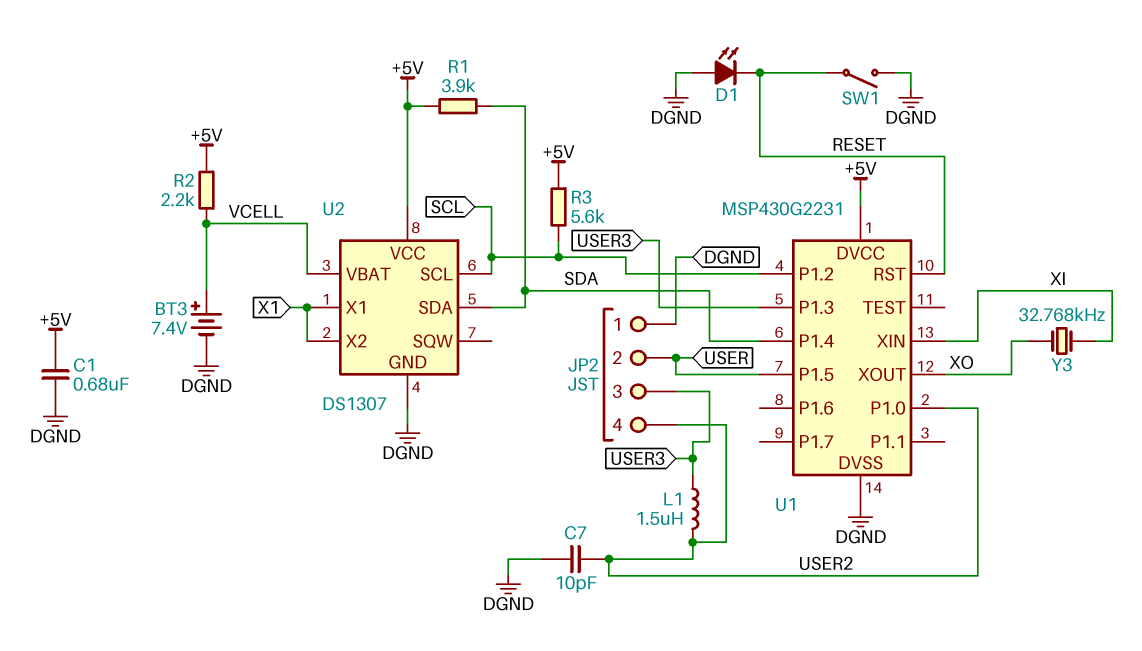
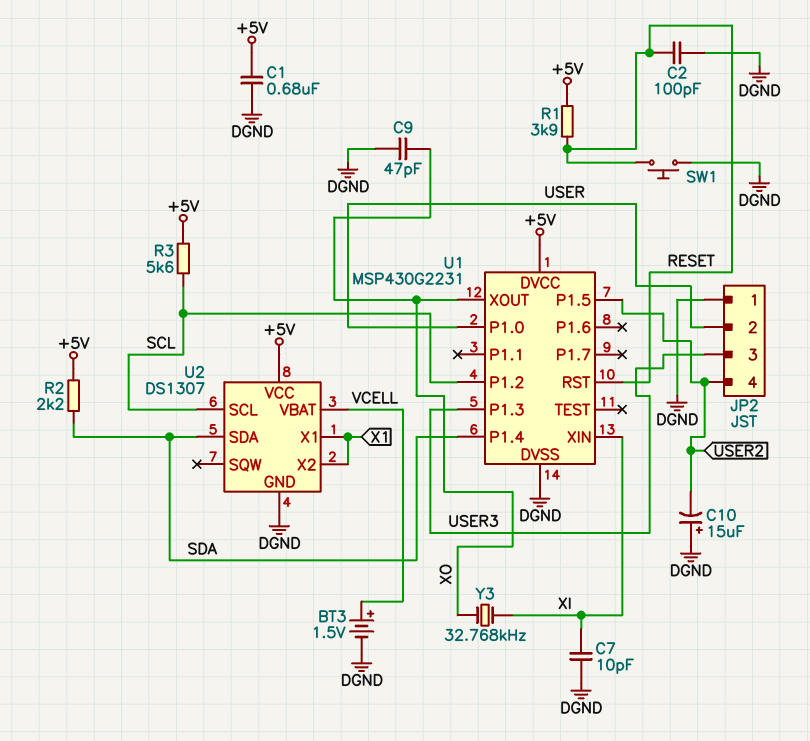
BT3: 7.4V (plus VCELL, minus DGND) -> 1.5V (plus VCELL, minus DGND)
C2: none -> 100pF (DGND, RESET)
C7: 10pF (DGND, USER2) -> 10pF (DGND, XI)
C9: none -> 47pF (DGND, XO)
C10: none -> 15uF (plus DGND, minus USER2)
D1: LED (A DGND, K RESET) -> none
L1: 1.5uH (USER2, USER3) -> none
R1: 3.9k (+5V, SDA) -> 3.9k (+5V, RESET)
R2: 2.2k (+5V, VCELL) -> 2.2k (+5V, SDA)
SW1: switch (DGND, RESET) -> button (DGND, RESET)
U1 pin P1.0: USER2 -> USER
U1 pin P1.5: USER -> USER2

